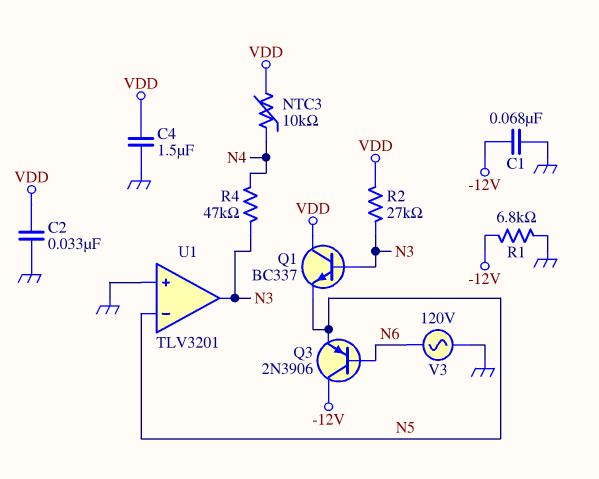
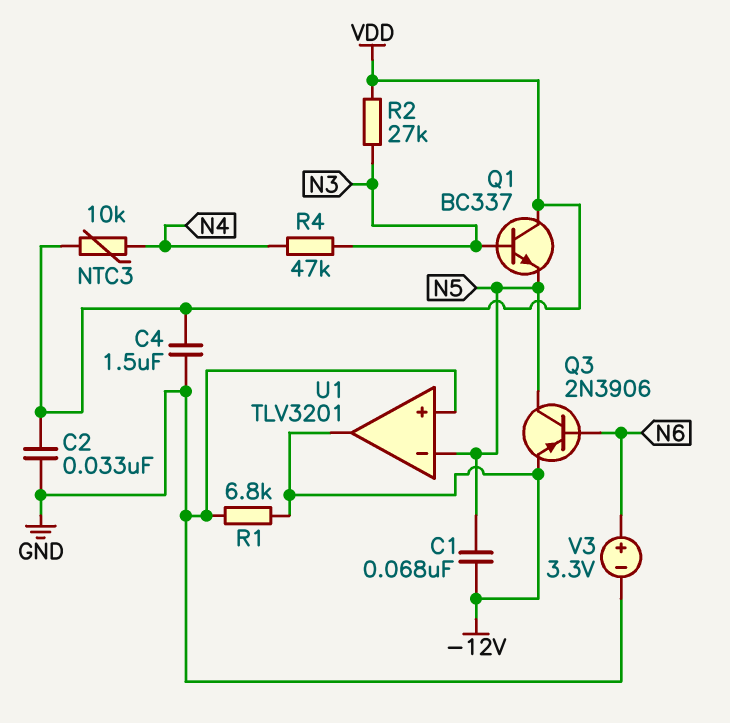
C1: 68nF (-12V, GND) -> 68nF (-12V, N5)
Q3: PNP 2N3906 (B N6, C -12V, E N5) -> PNP 2N3906 (B N6, C N5, E -12V)
U1 pin out: N3 -> -12V
V3: AC 120V (GND, N6) -> 3.3V (plus N6, minus GND)

